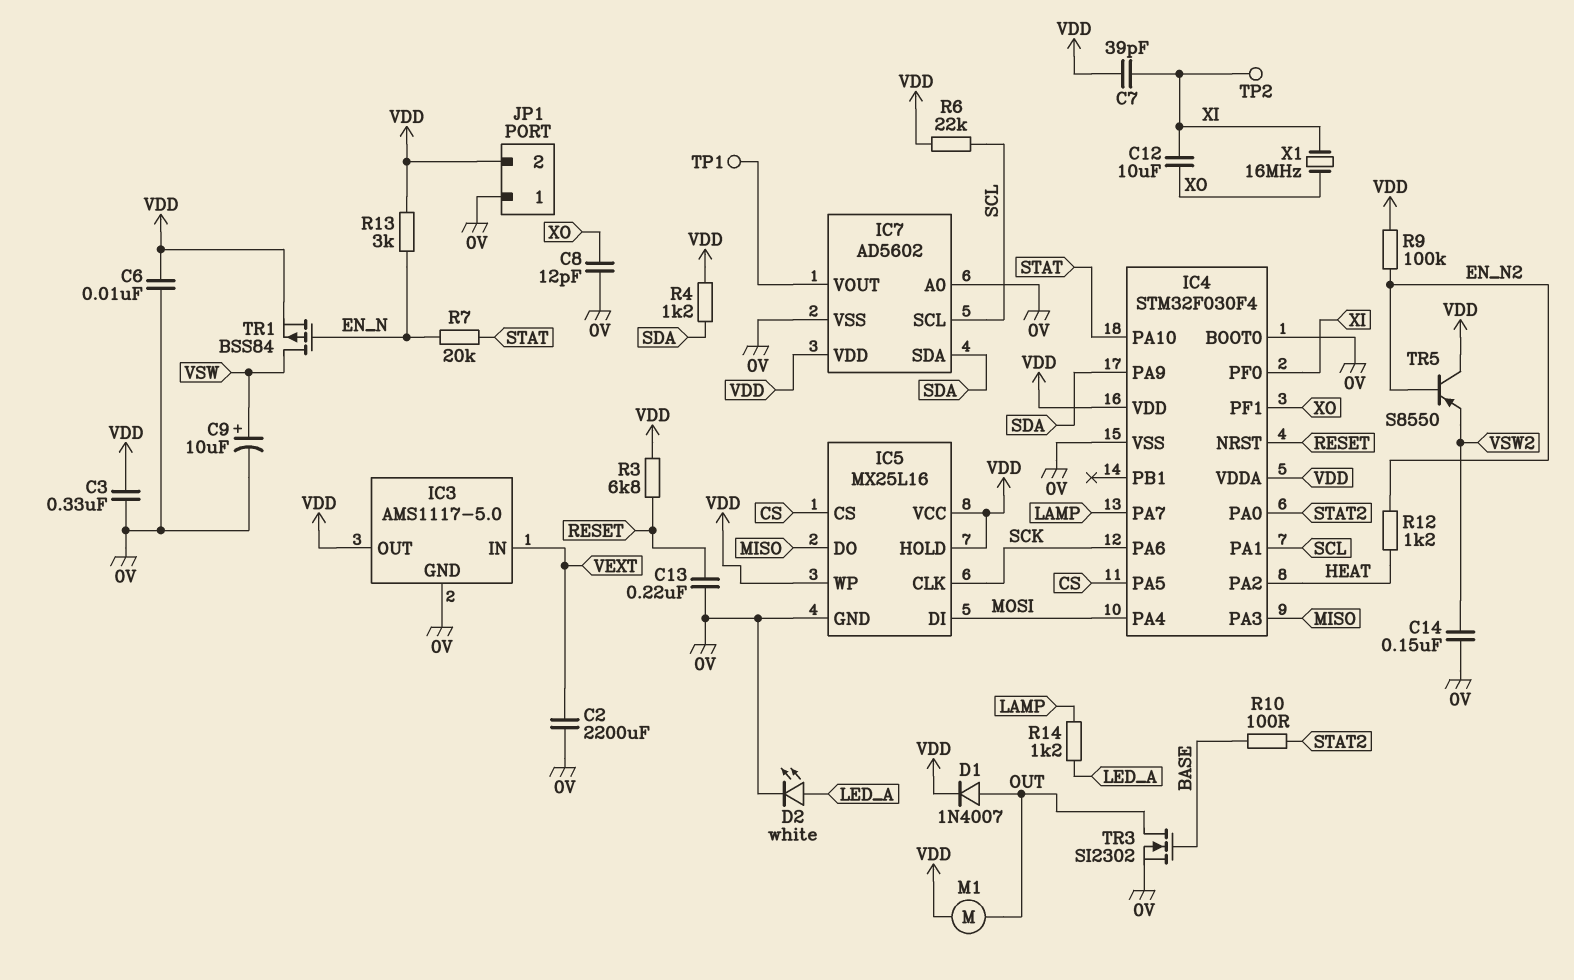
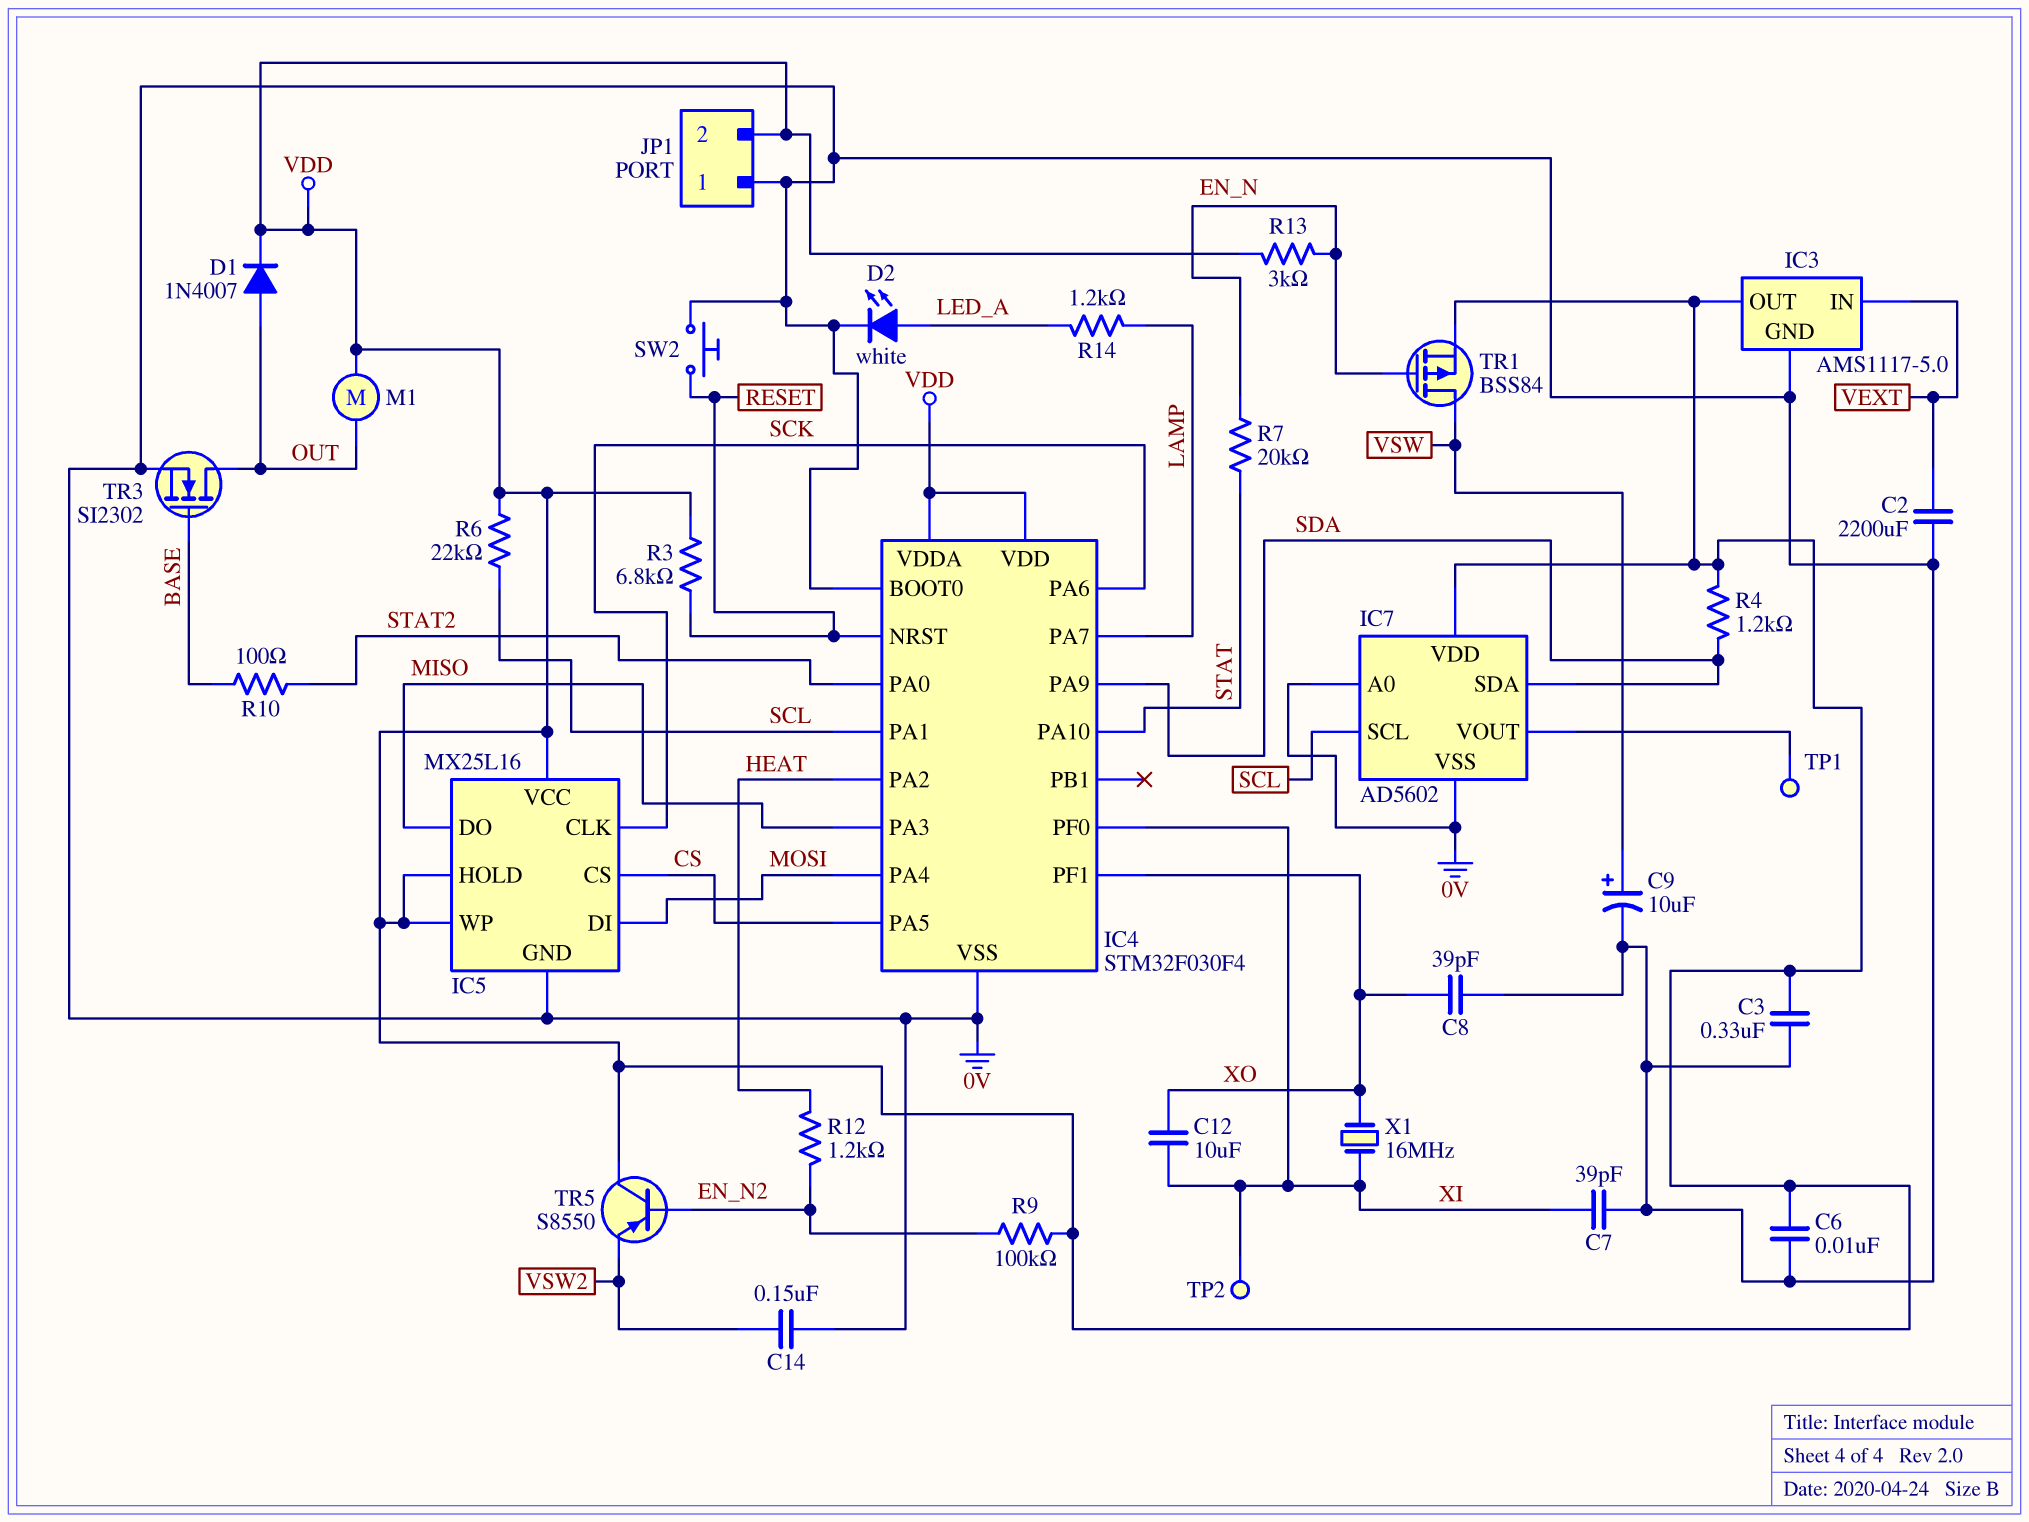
C7: 39pF (VDD, XI) -> 39pF (0V, XI)
C8: 12pF (0V, XO) -> 39pF (0V, XO)
C13: 220nF (0V, RESET) -> none
SW2: none -> button (0V, RESET)

